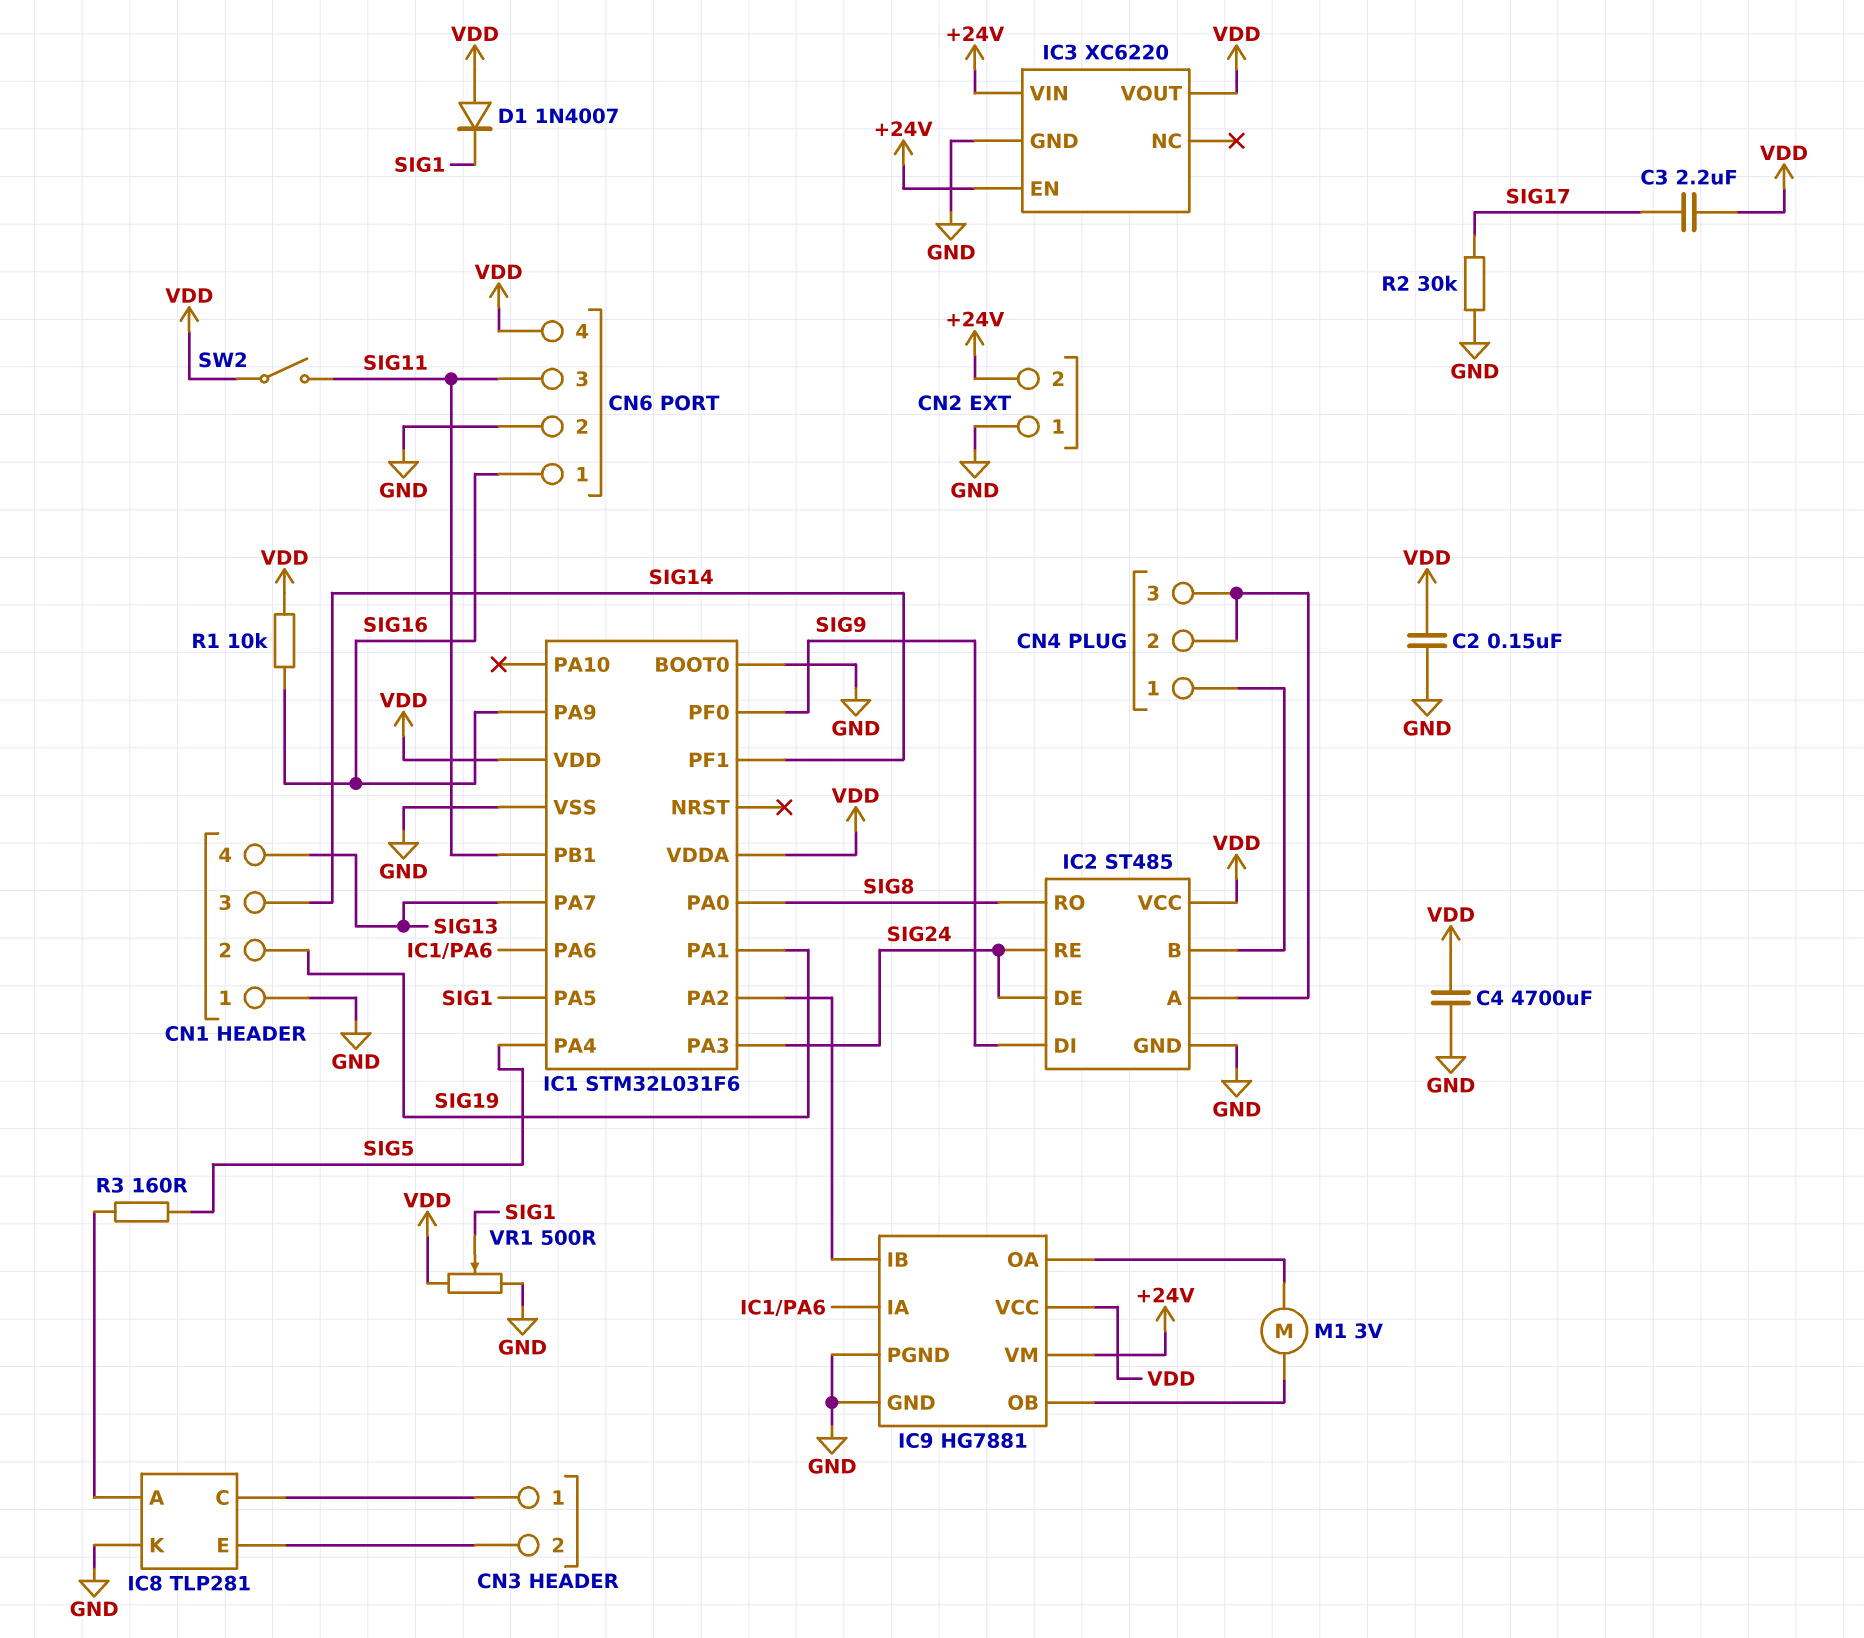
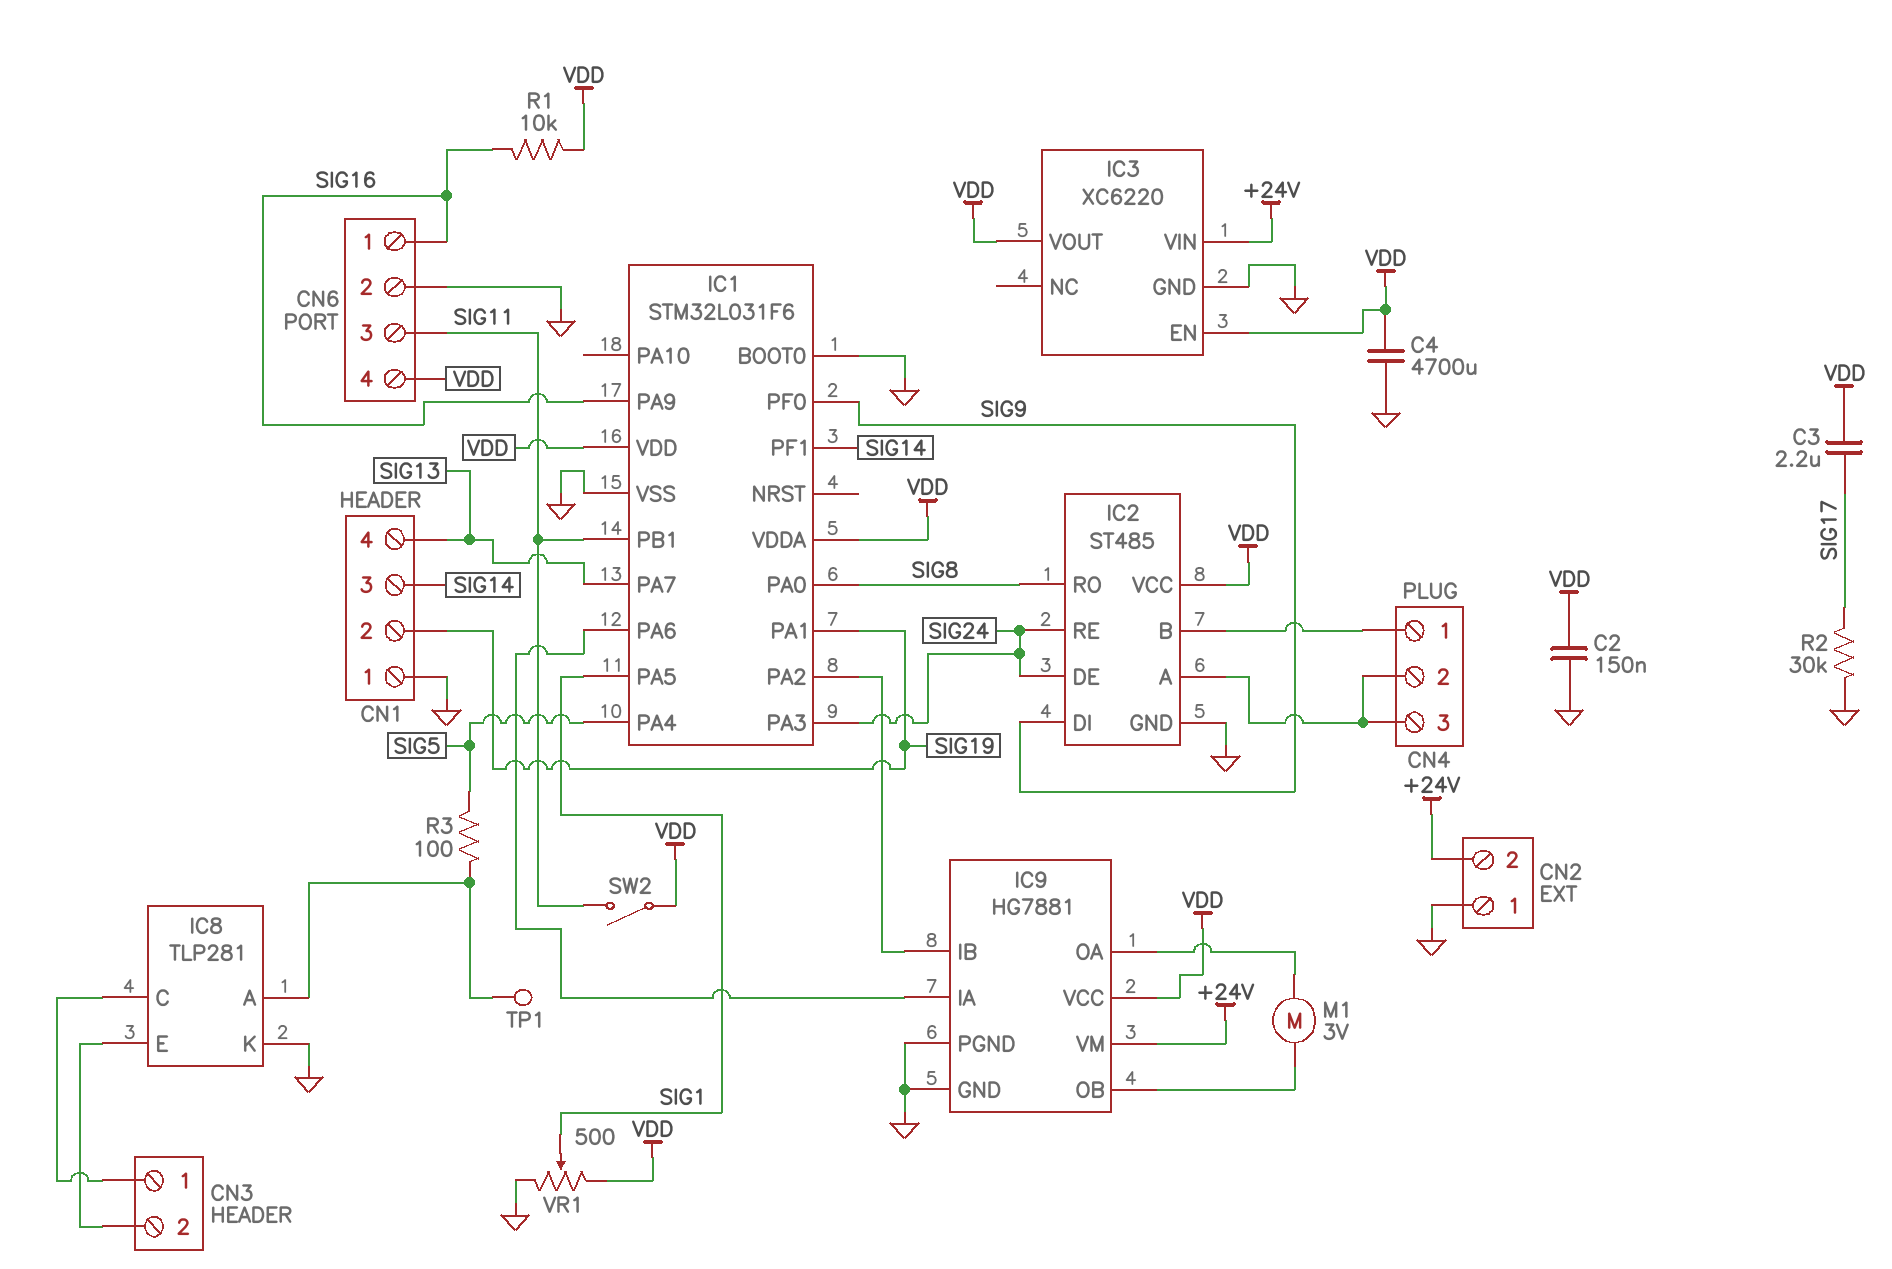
D1: diode 1N4007 (A VDD, K SIG1) -> none
IC3 pin EN: +24V -> VDD
R3: 160 (IC8/A, SIG5) -> 100 (IC8/A, SIG5)
TP1: none -> test point (IC8/A)

